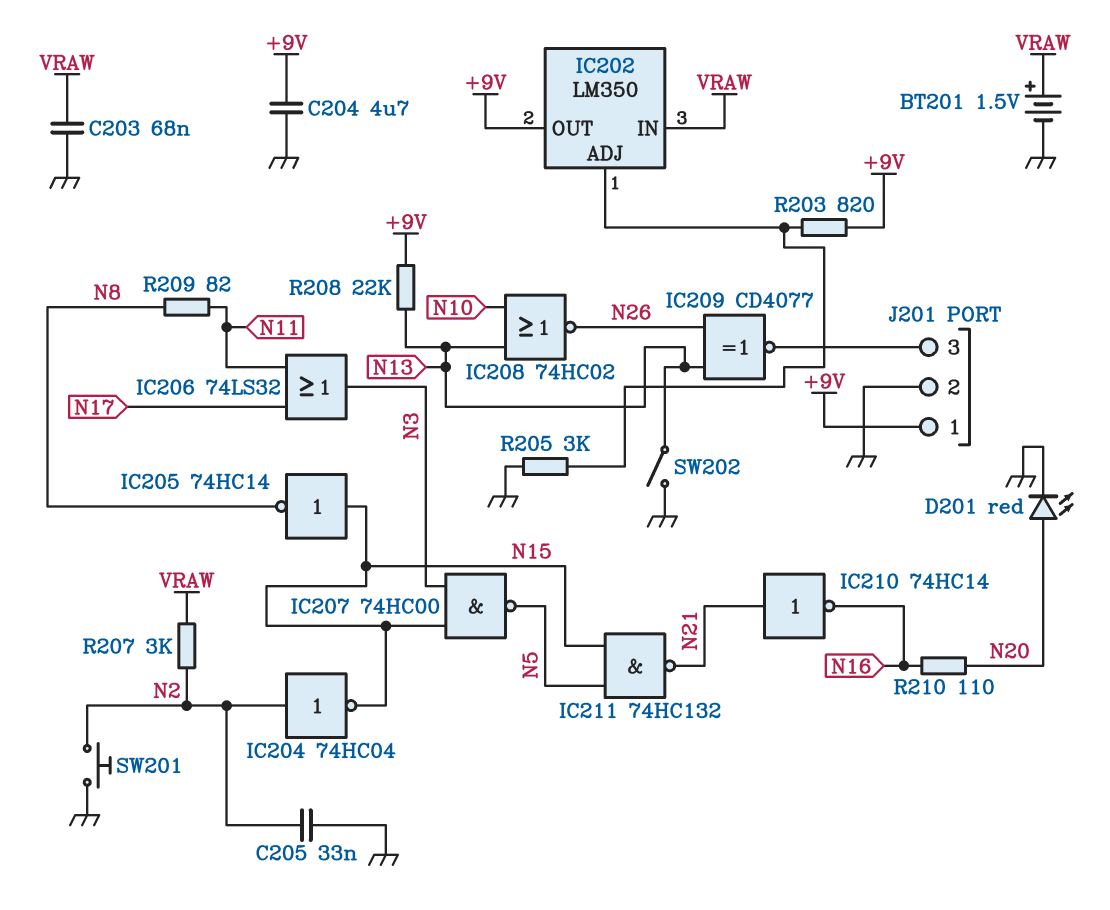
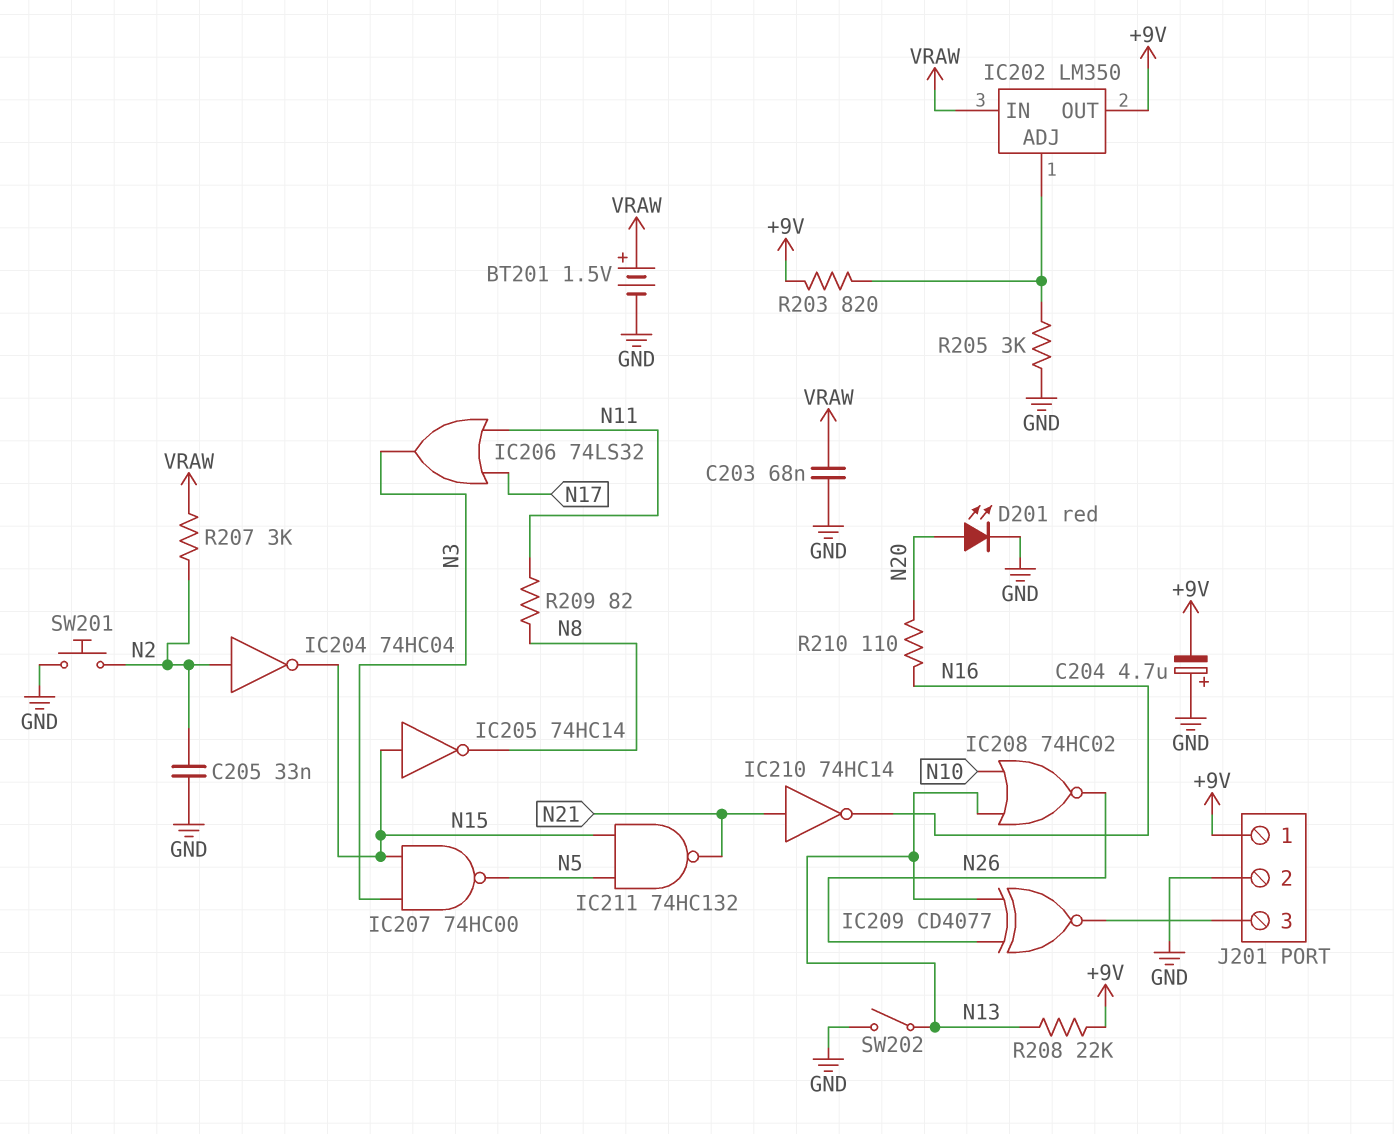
C204: 4.7uF (+9V, GND) -> 4.7uF (plus GND, minus +9V)

